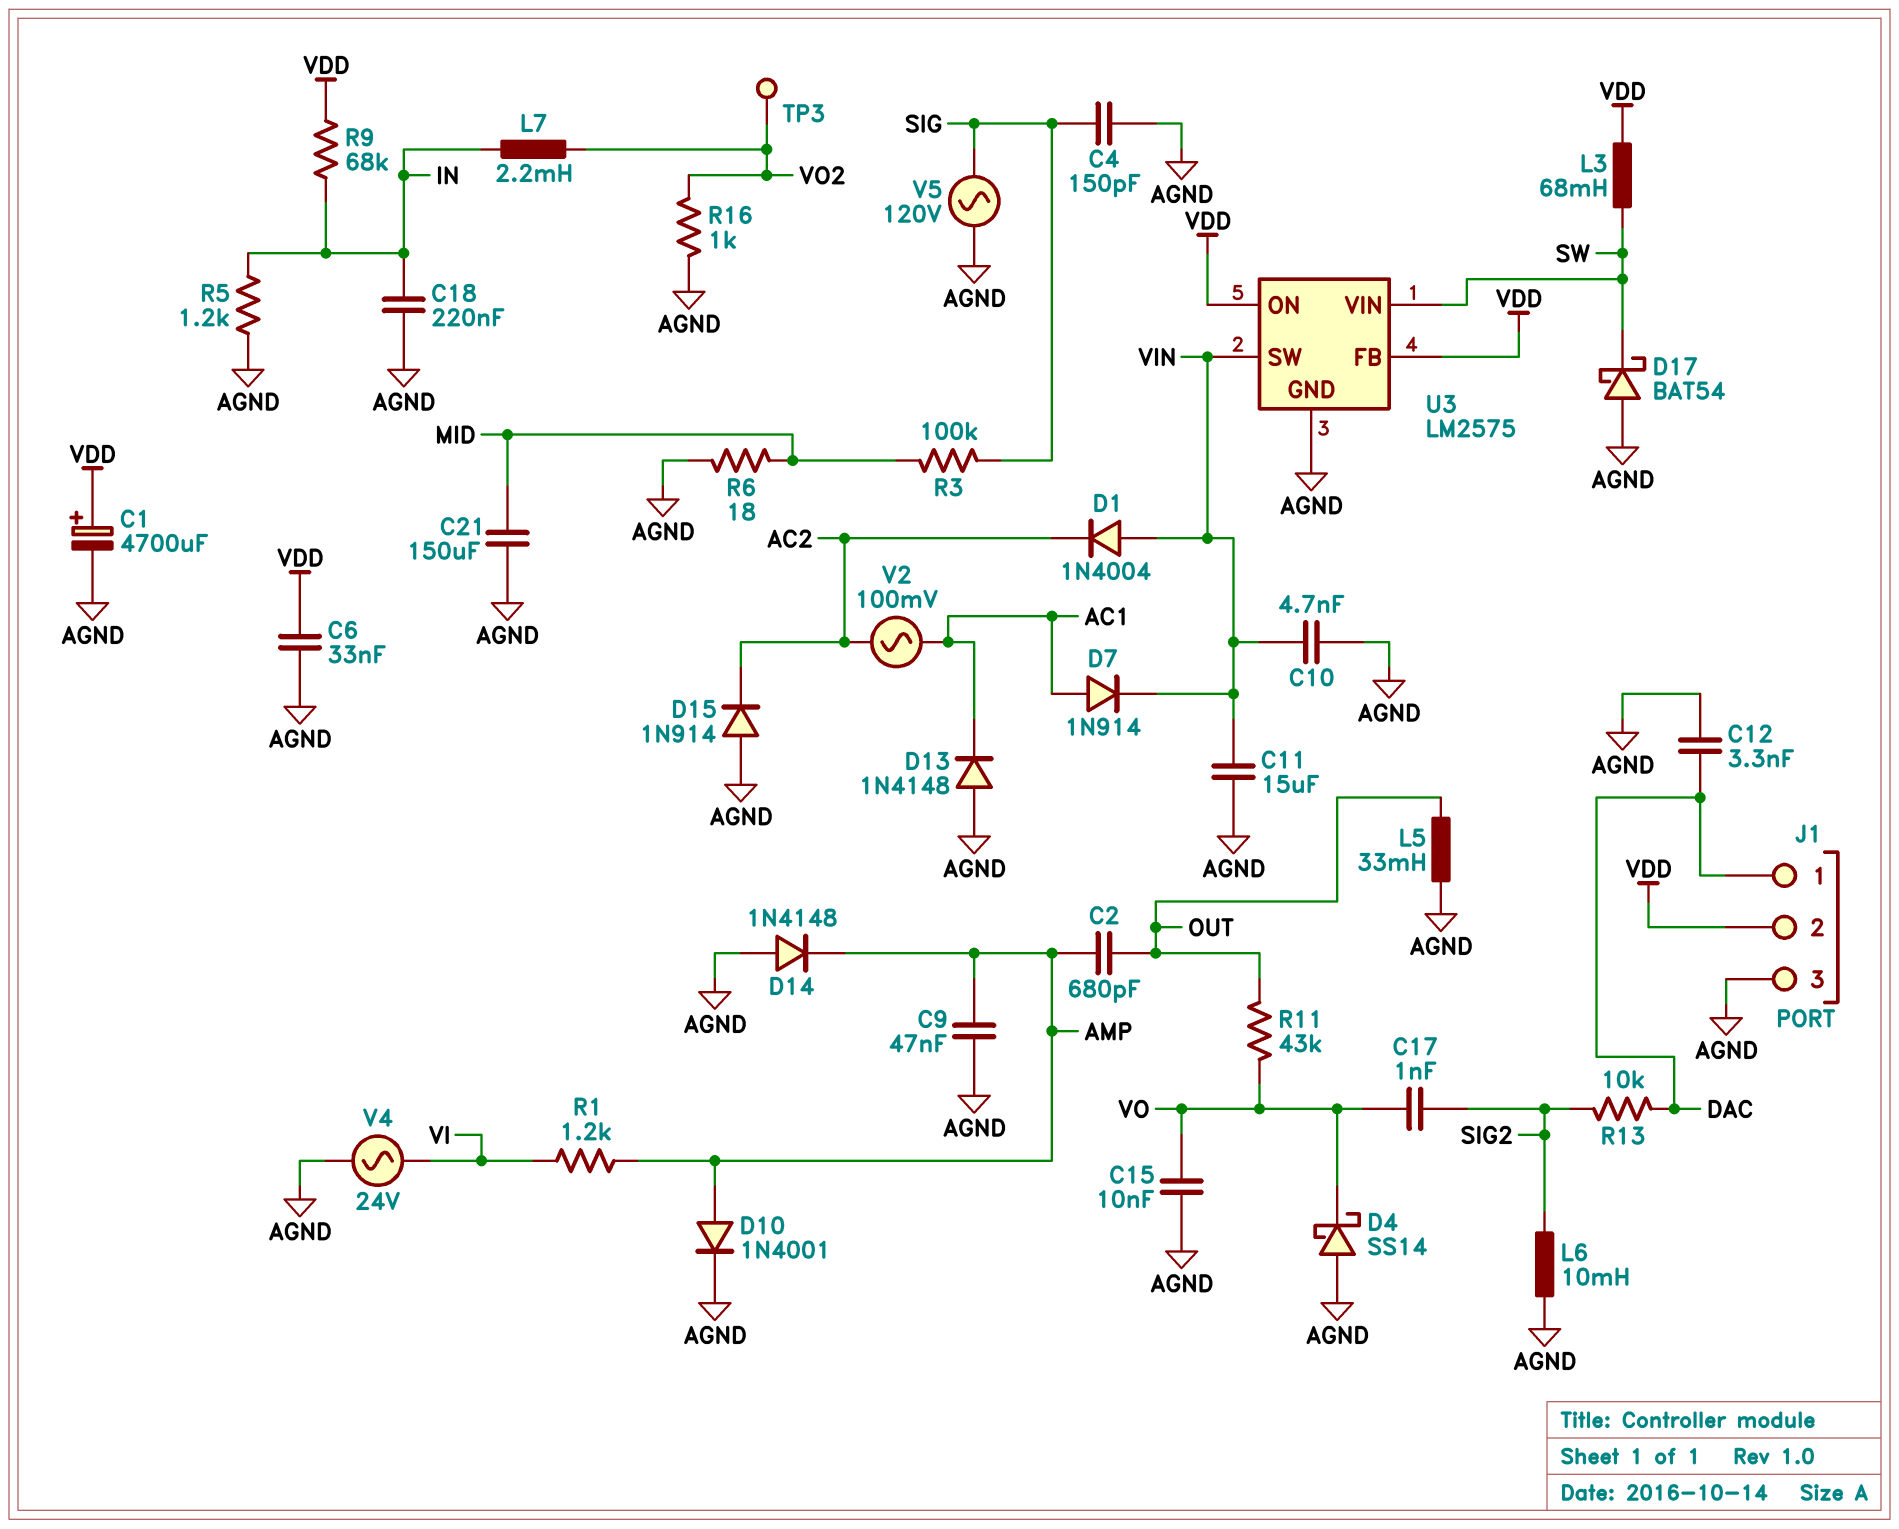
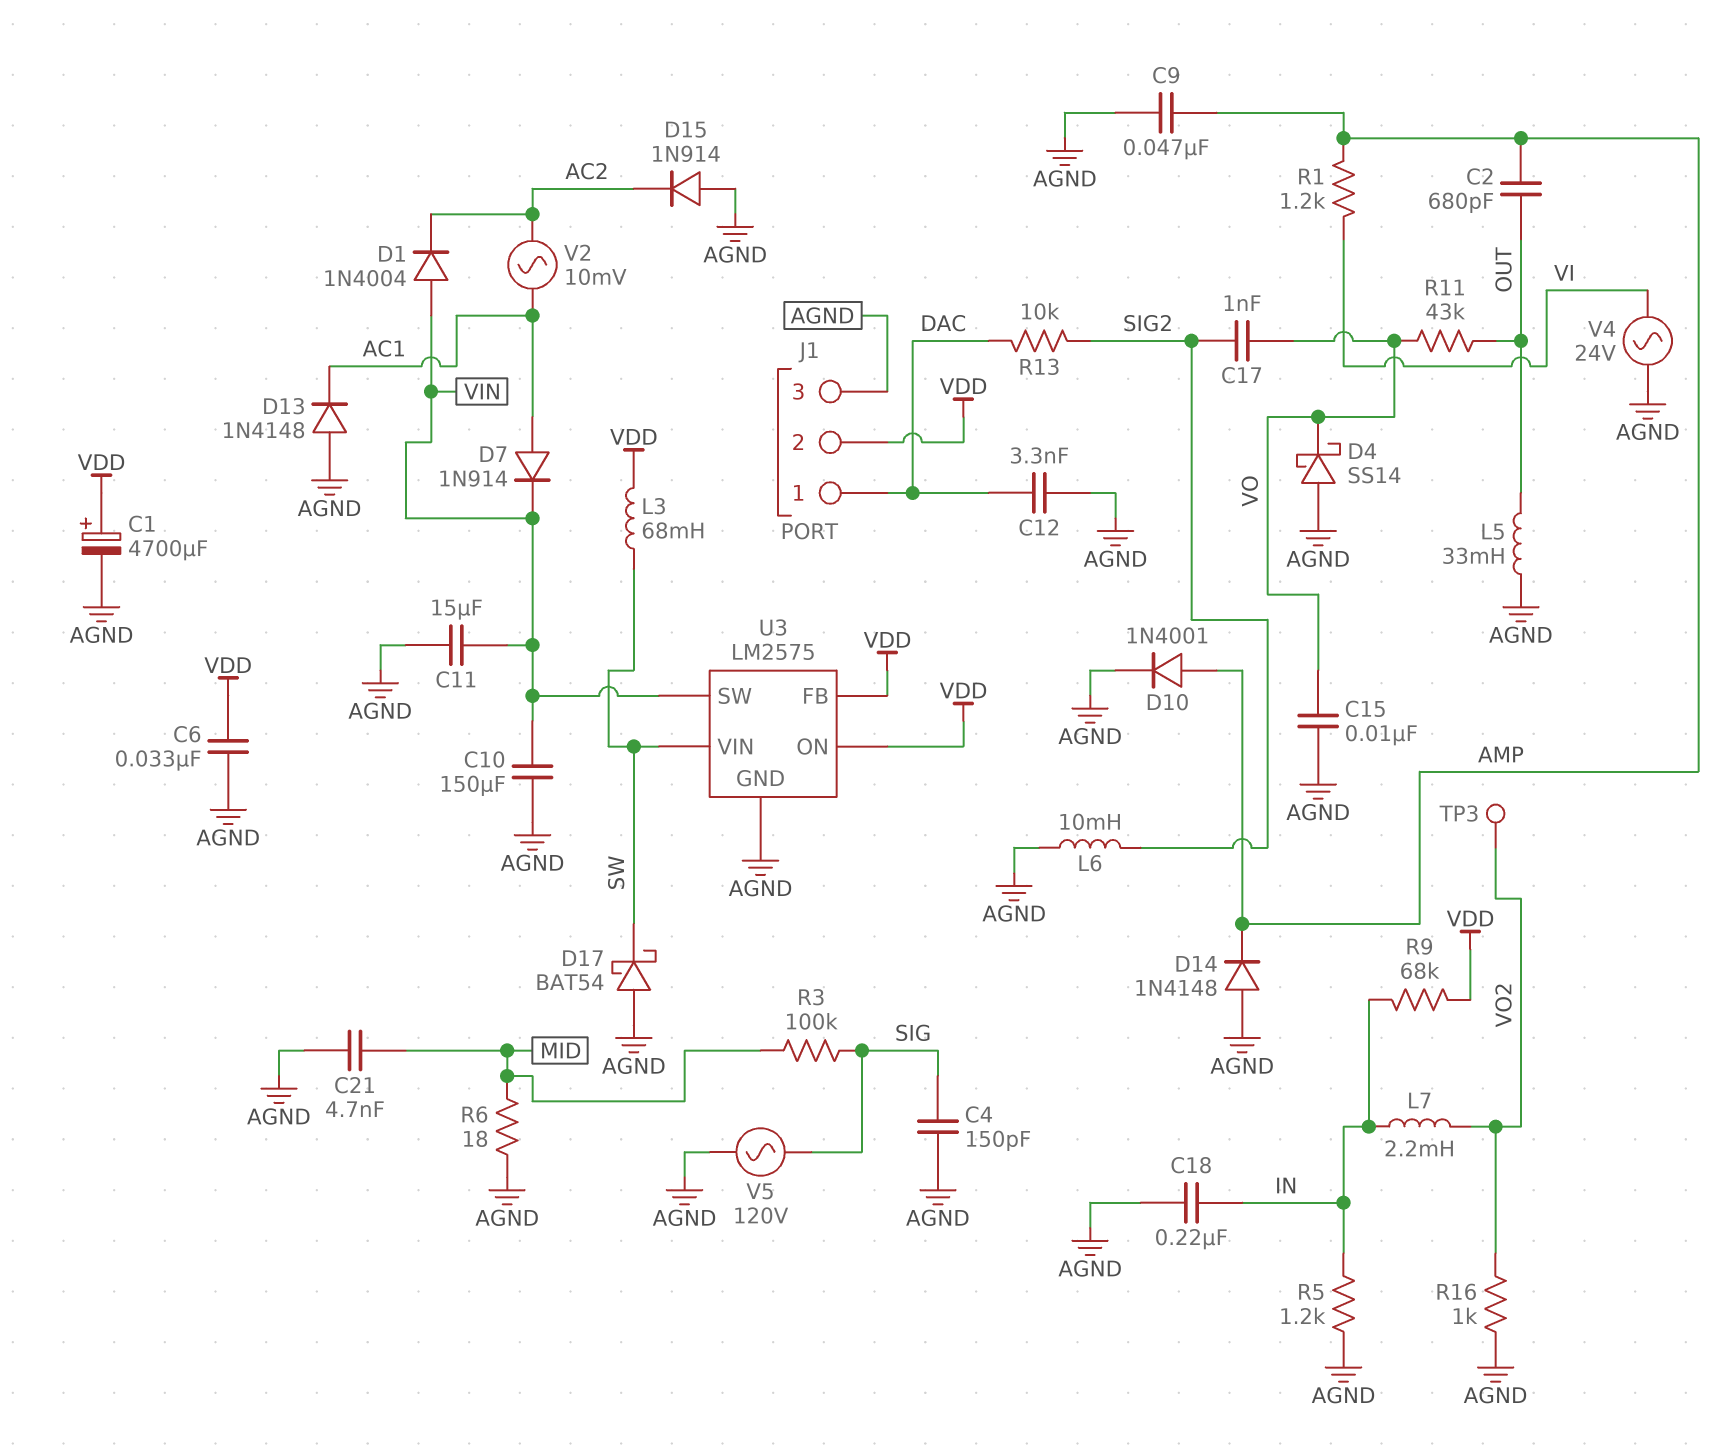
C10: 4.7nF (AGND, VIN) -> 150uF (AGND, VIN)
C21: 150uF (AGND, MID) -> 4.7nF (AGND, MID)
V2: AC 100mV (AC1, AC2) -> AC 10mV (AC1, AC2)

